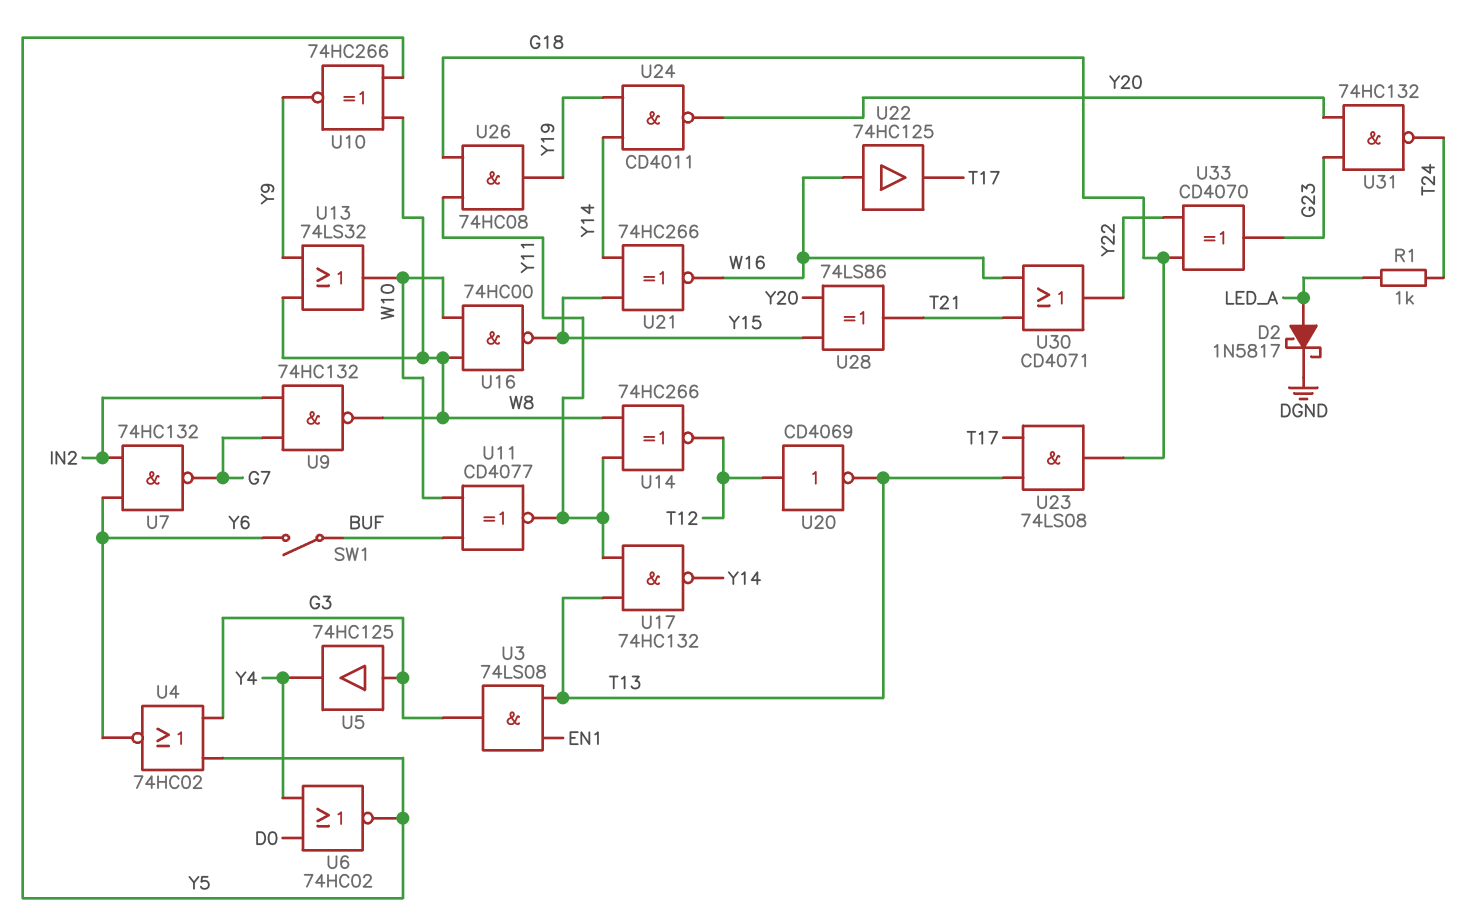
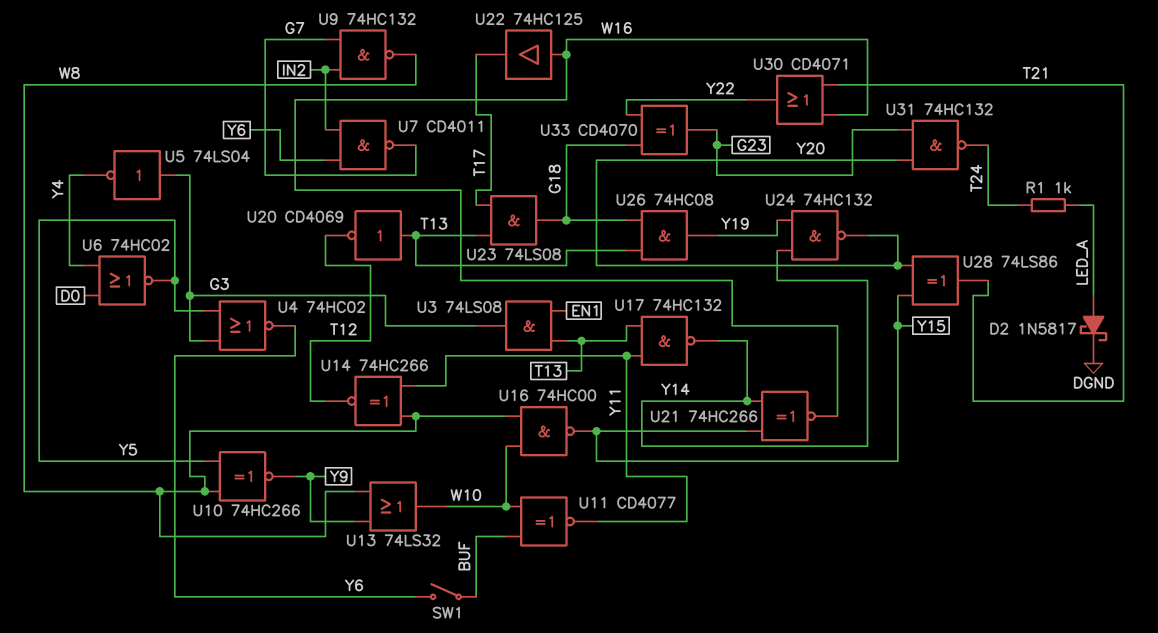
U5: buffer 74HC125 (in G3, out Y4) -> NOT 74LS04 (in G3, out Y4)
U7: NAND 74HC132 (in IN2, in Y6, out G7) -> NAND CD4011 (in IN2, in Y6, out G7)
U20: NOT CD4069 (in T12, out T13) -> NOT CD4069 (in T13, out T12)
U24: NAND CD4011 (in Y14, in Y19, out Y20) -> NAND 74HC132 (in Y14, in Y19, out Y20)
U26: AND 74HC08 (in G18, in Y11, out Y19) -> AND 74HC08 (in G18, in T13, out Y19)

